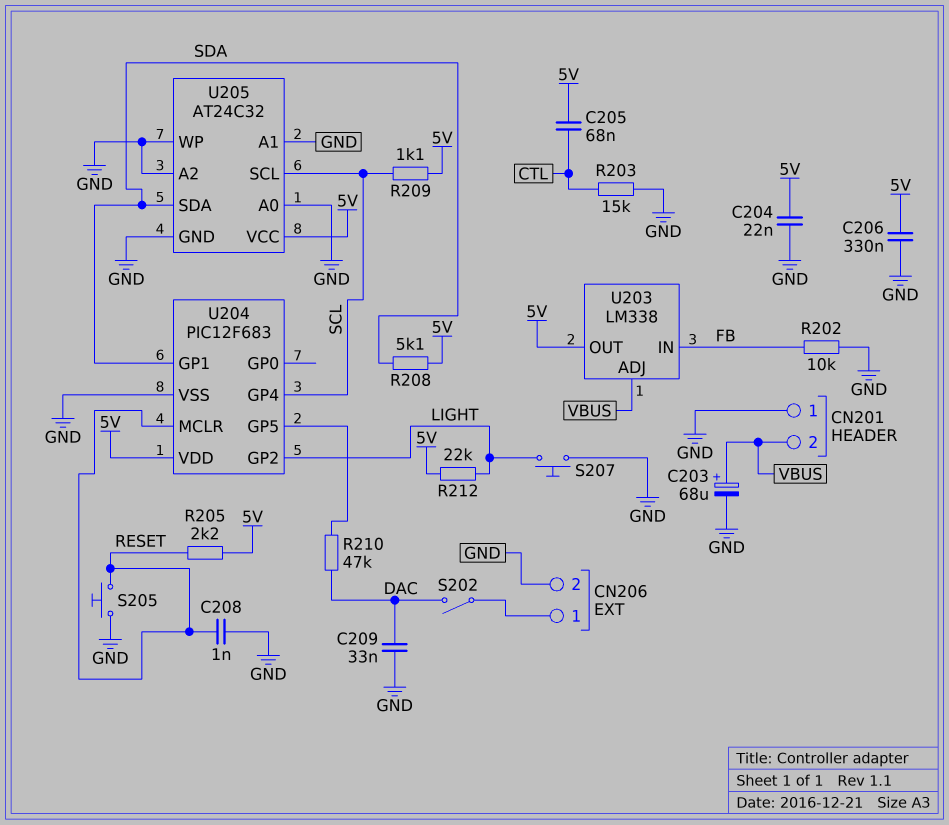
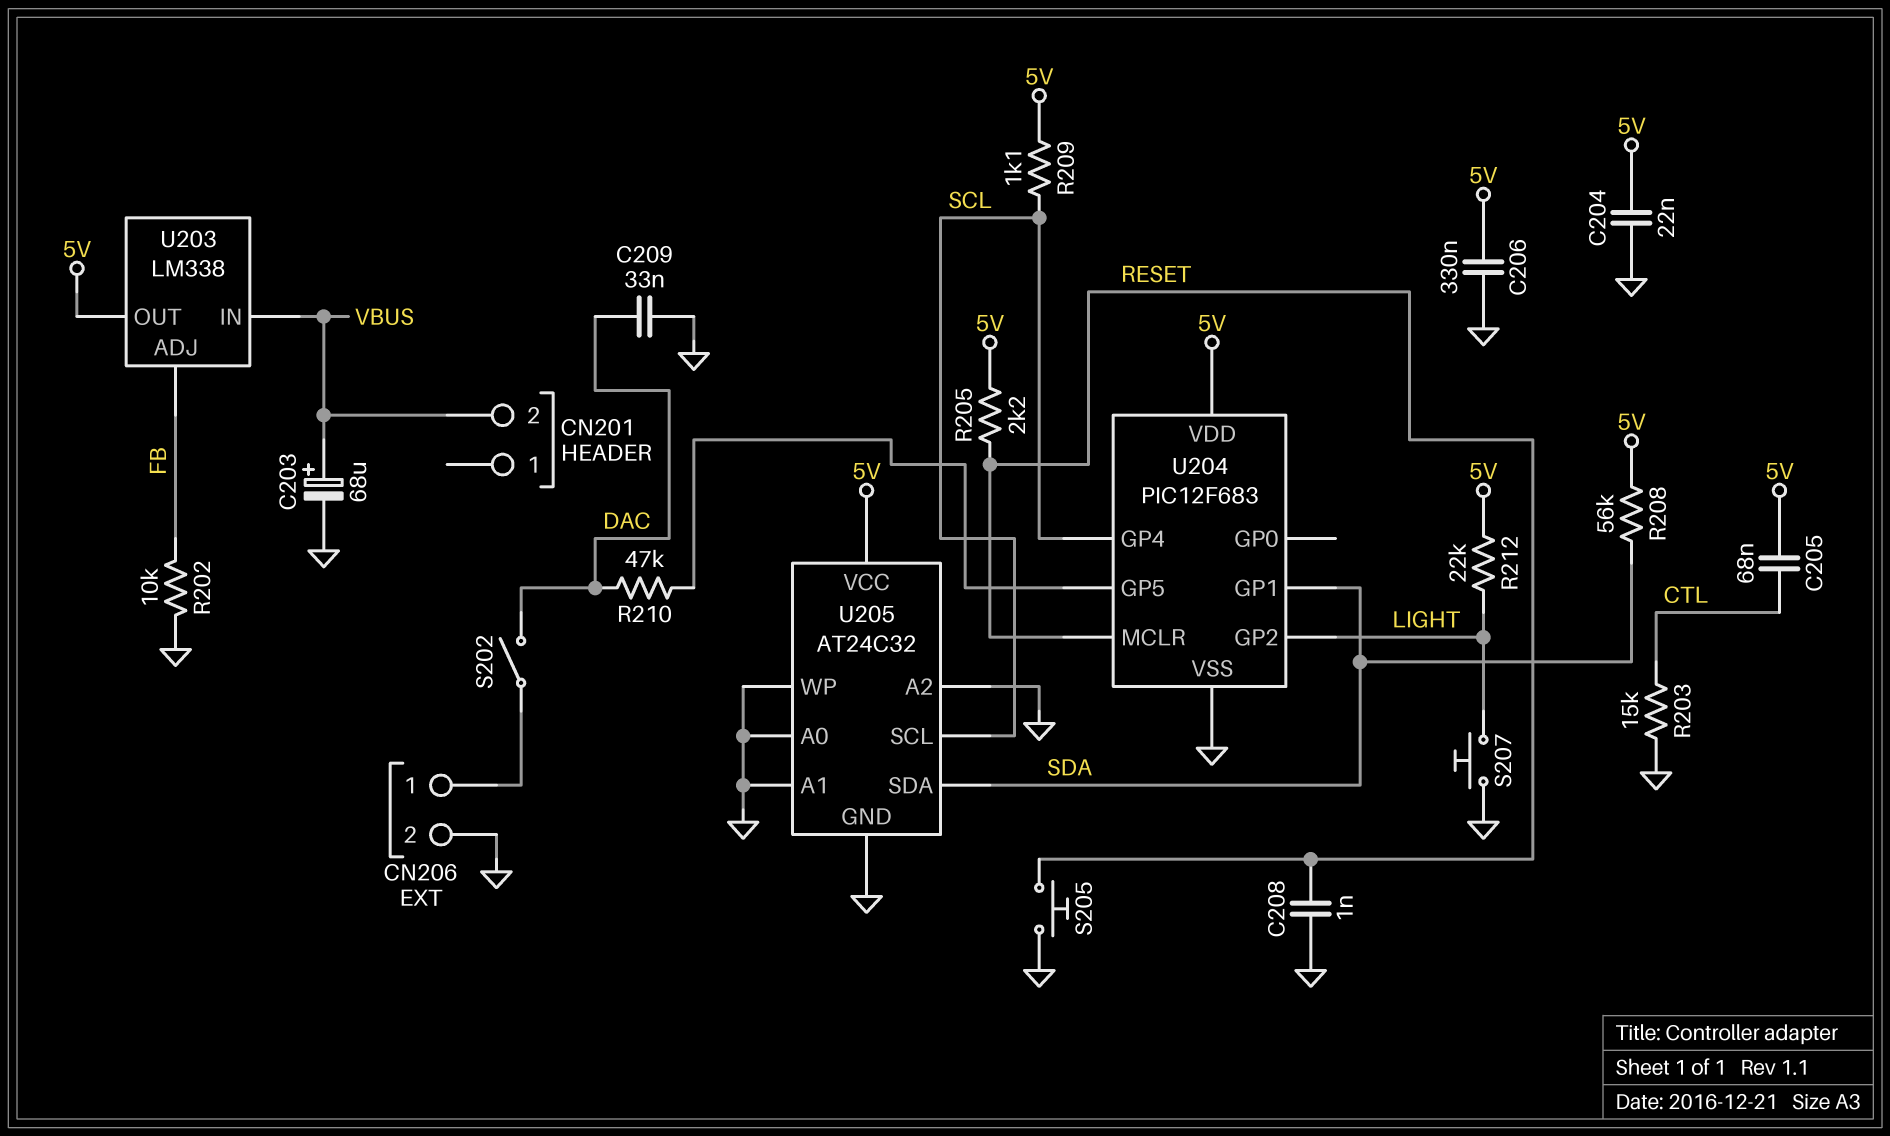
CN201 pin 1: GND -> none
R208: 5.1k (5V, SDA) -> 56k (5V, SDA)
U203 pin ADJ: VBUS -> FB
U203 pin IN: FB -> VBUS

